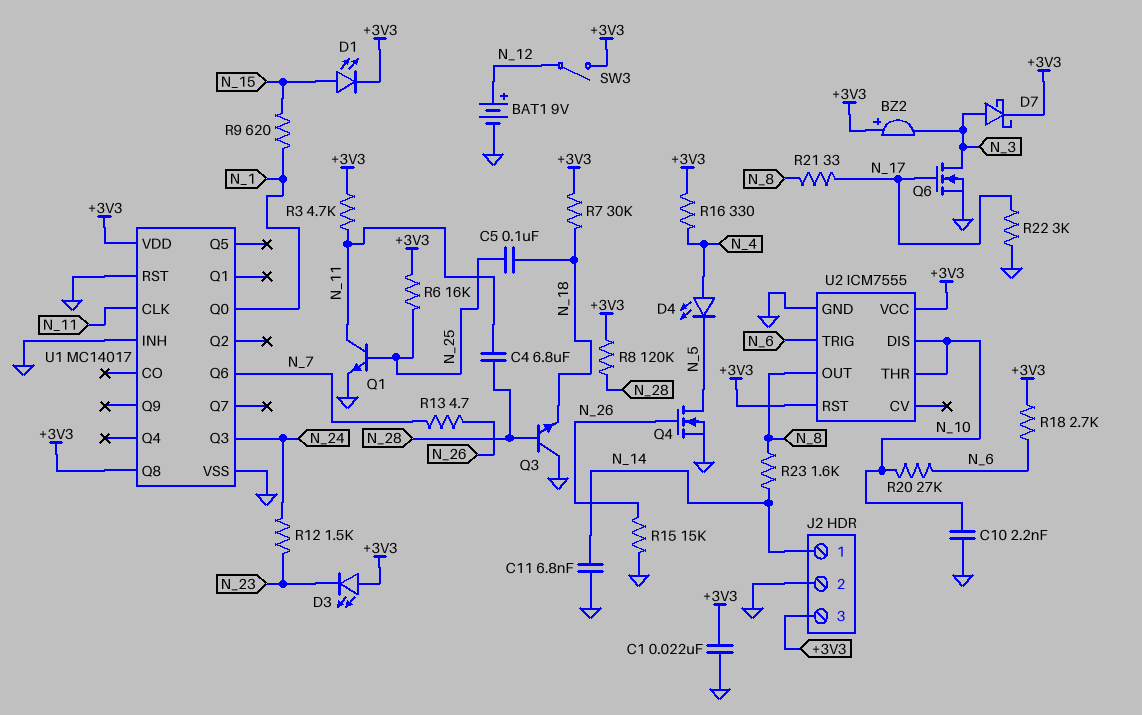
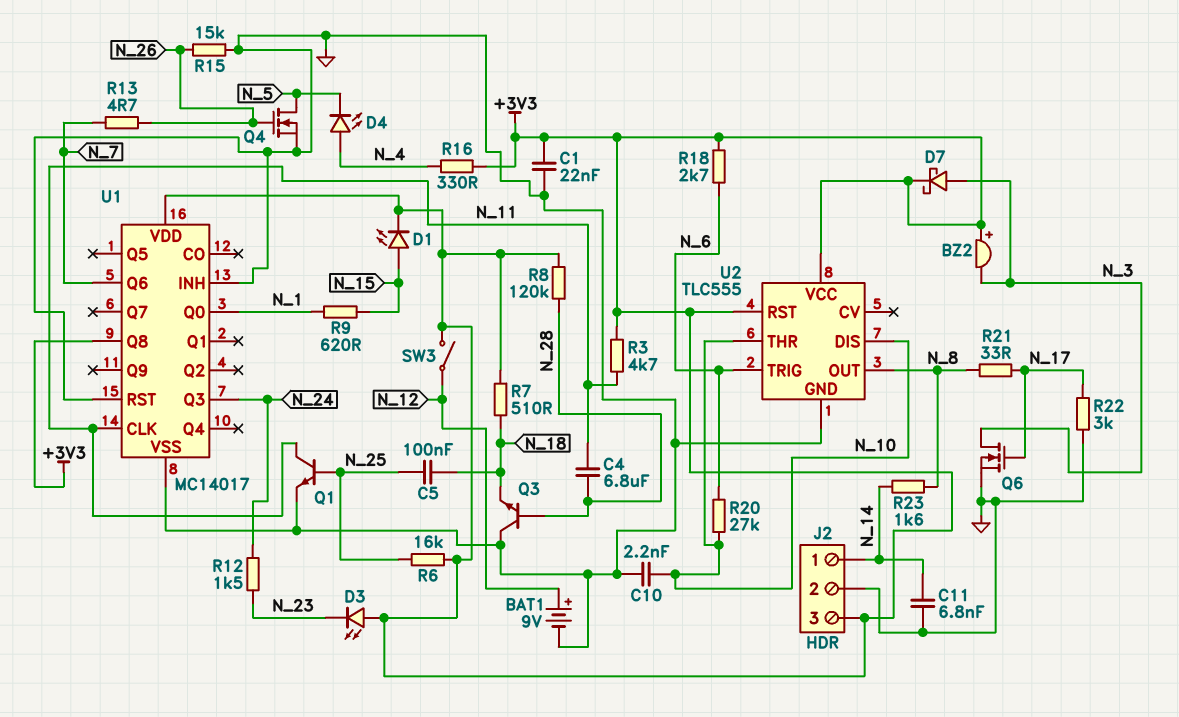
R7: 30k (+3V3, N_18) -> 510 (+3V3, N_18)
U2: ICM7555 -> TLC555

